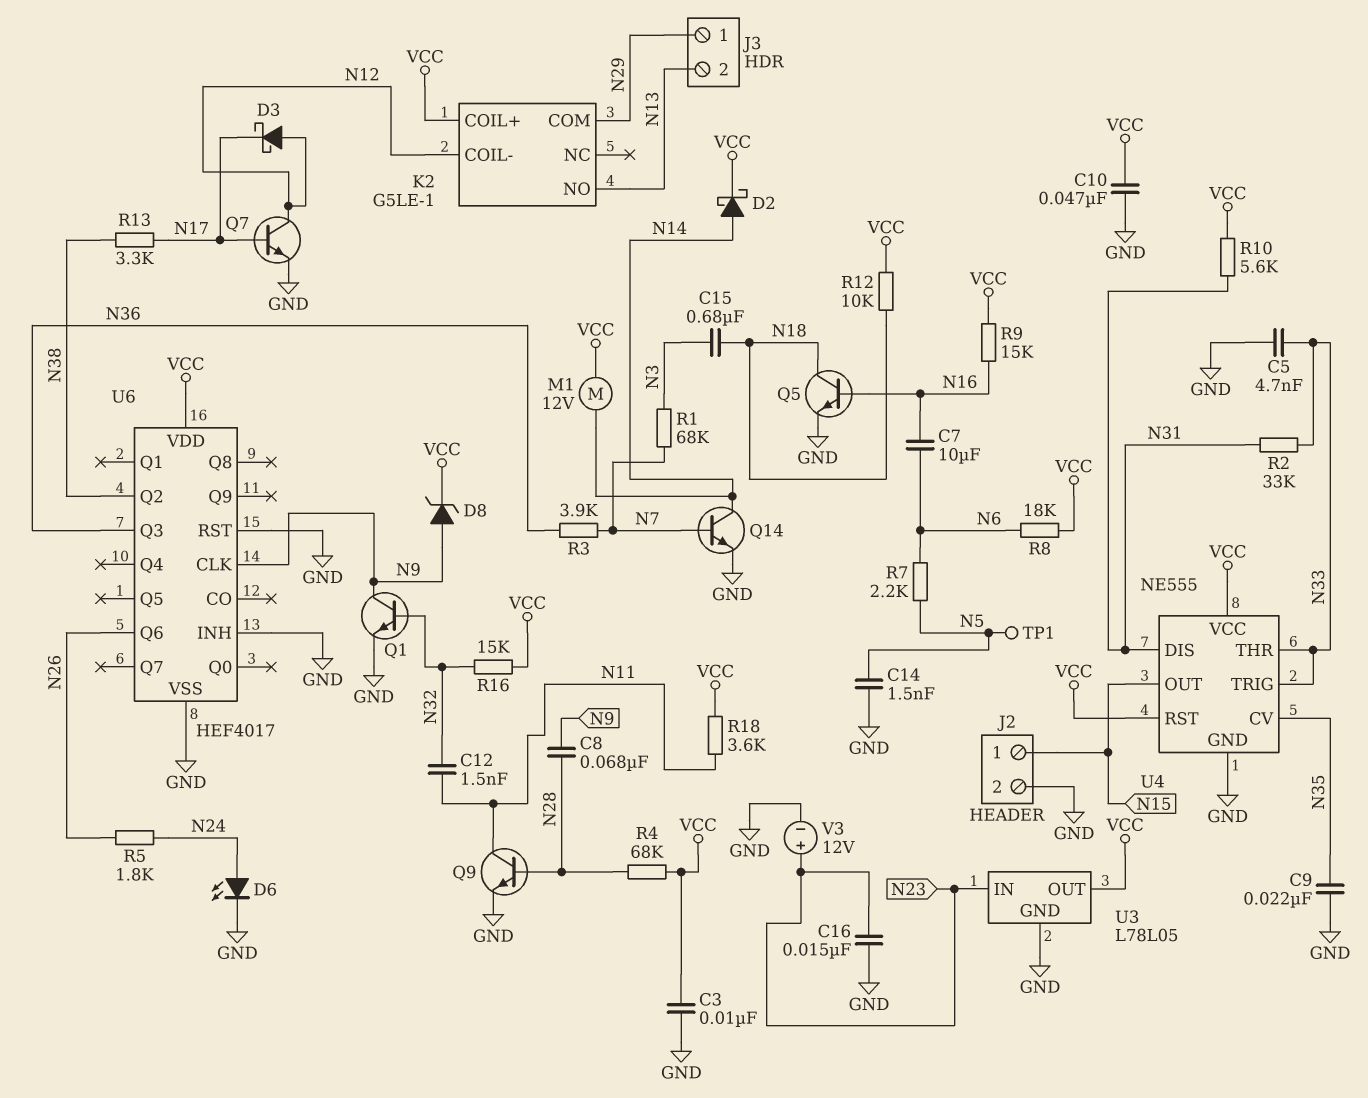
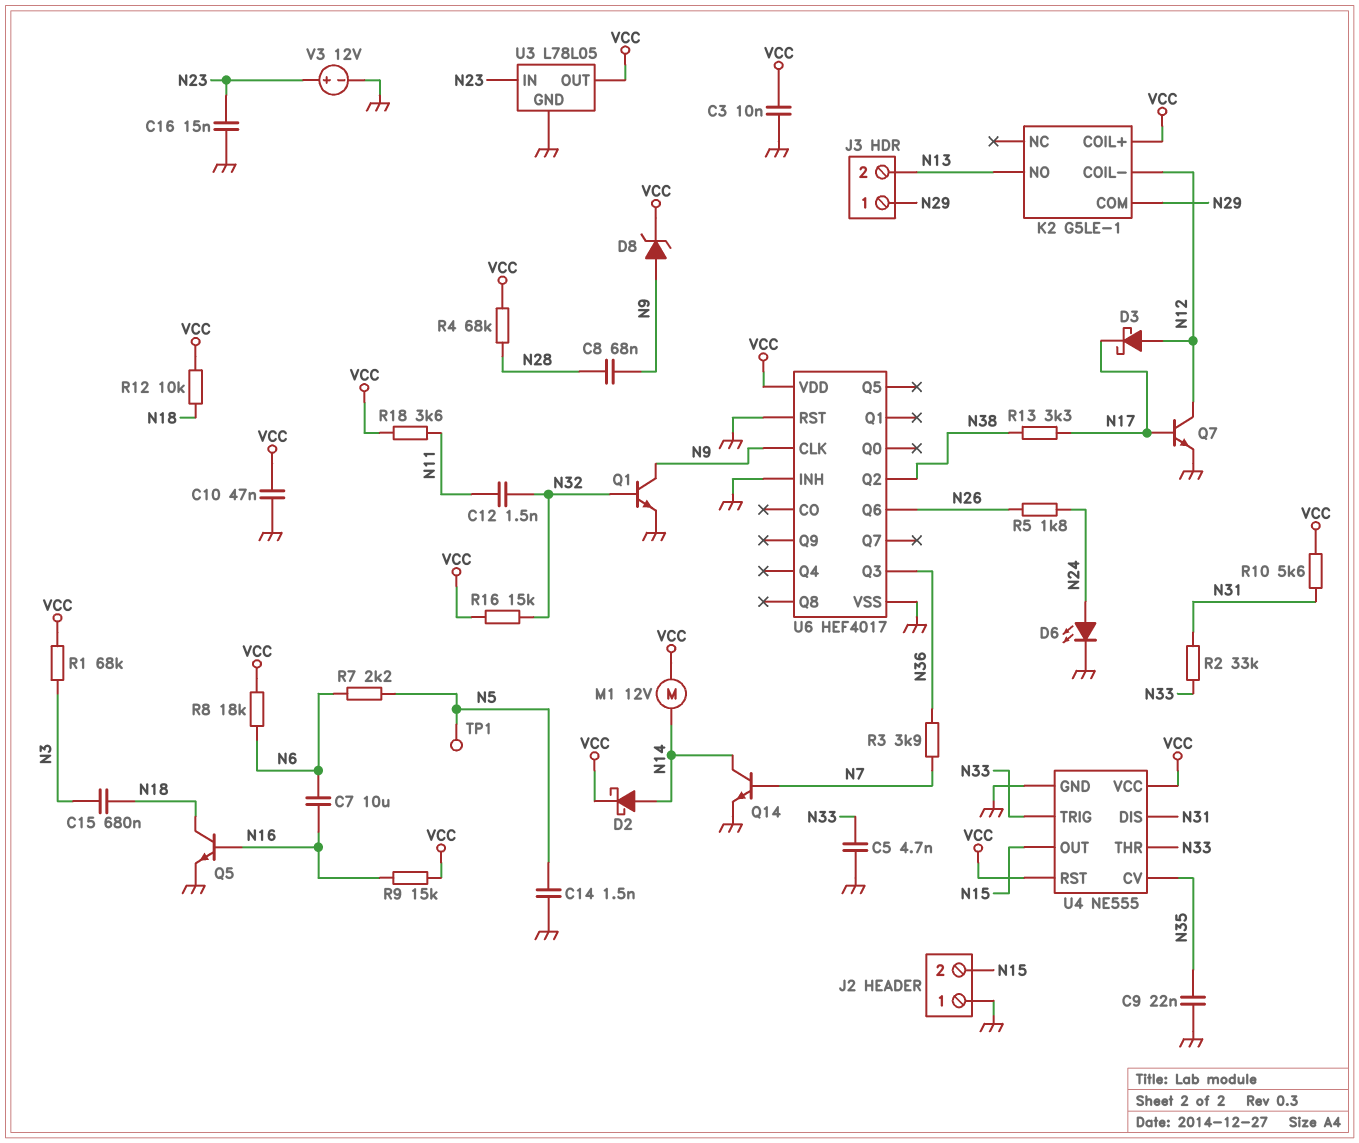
J2 pin 1: N15 -> GND
J2 pin 2: GND -> N15
Q9: NPN (B N28, C N11, E GND) -> none
R1: 68k (N3, N7) -> 68k (N3, VCC)

